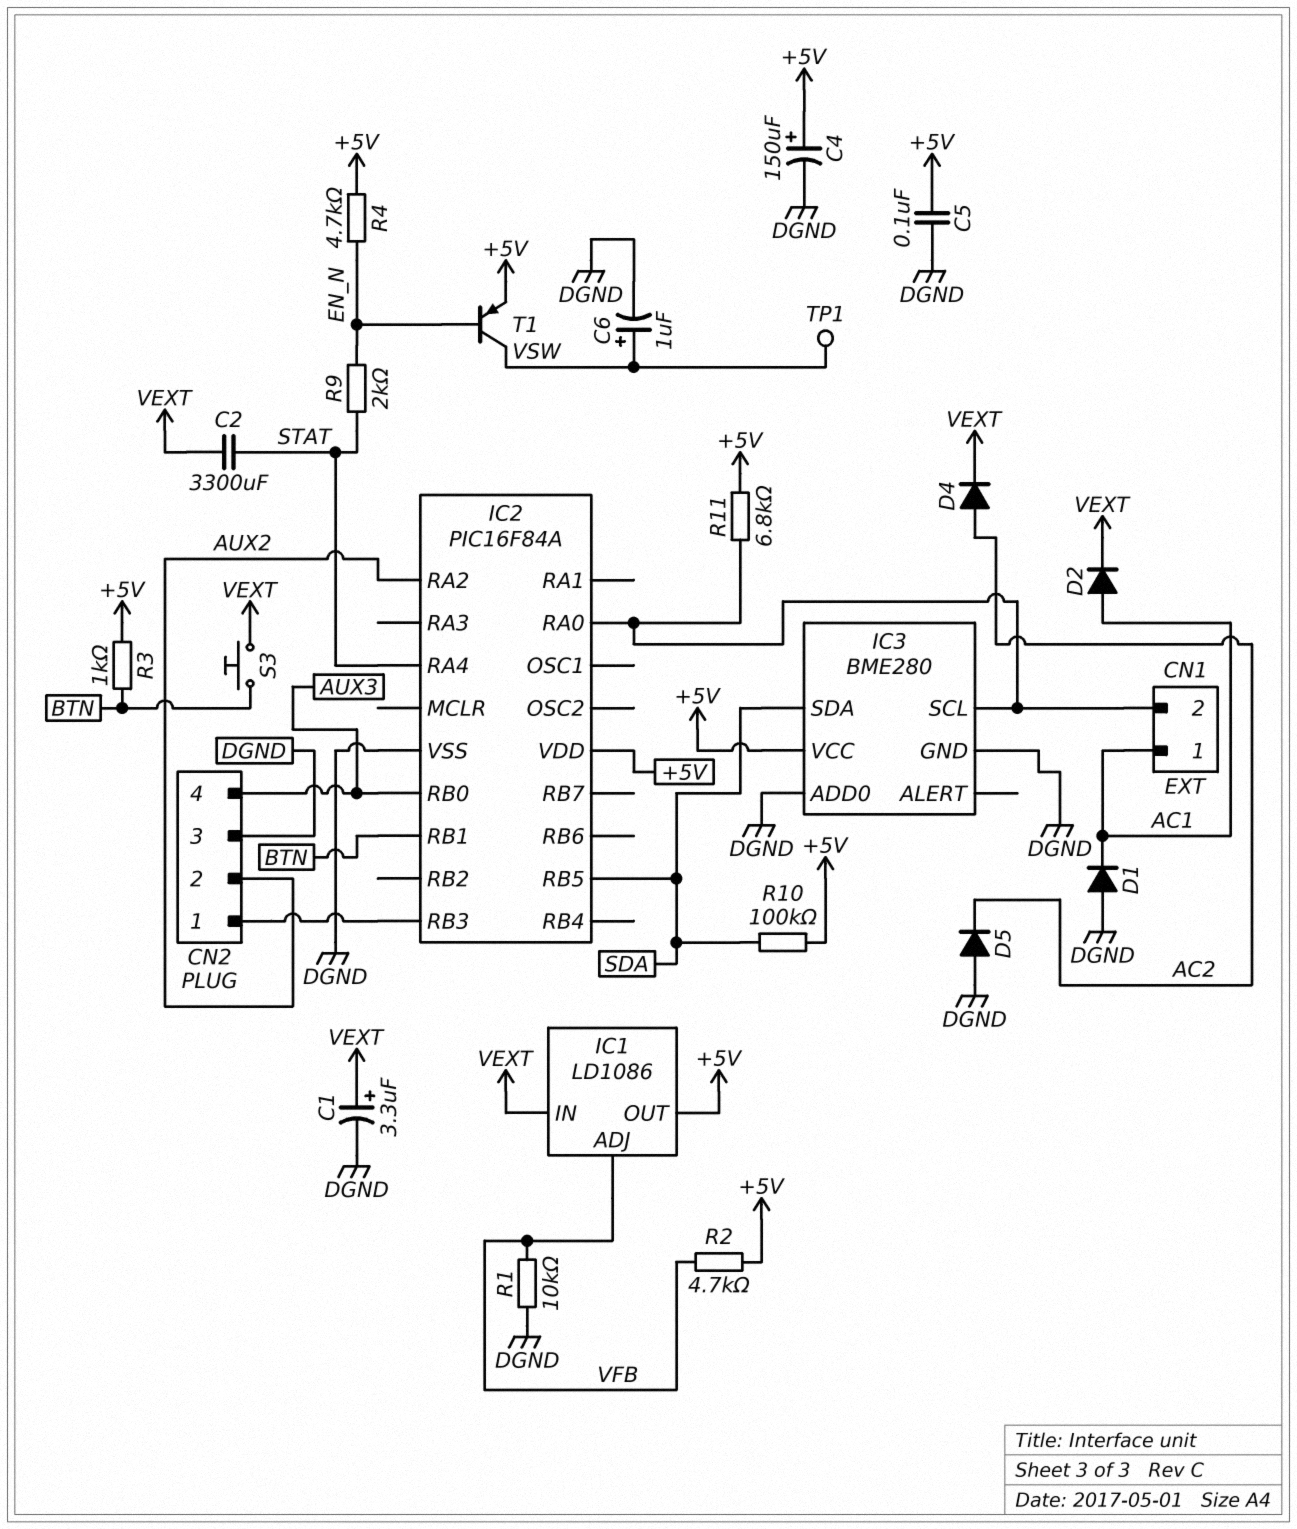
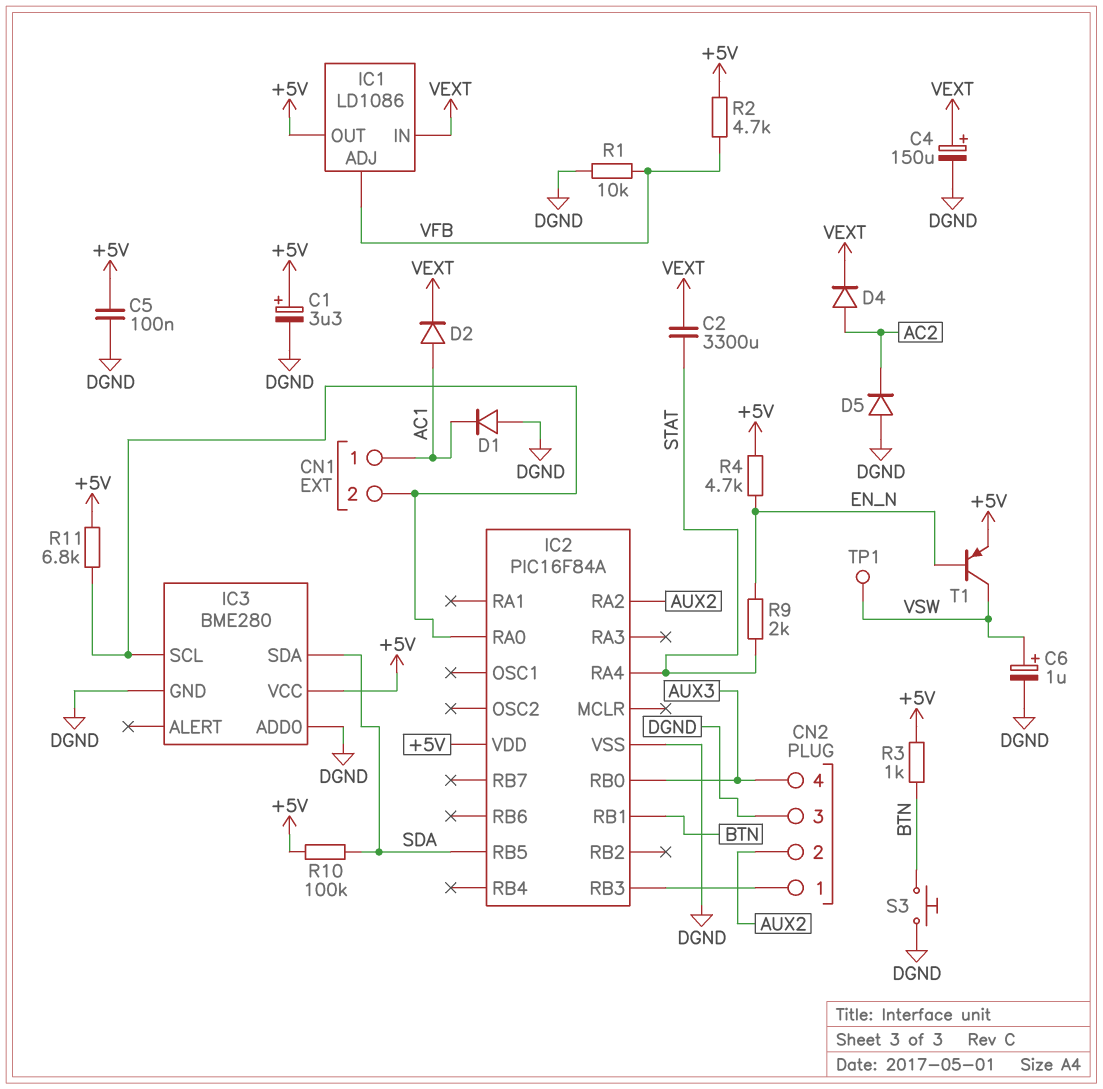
C1: 3.3uF (plus VEXT, minus DGND) -> 3.3uF (plus +5V, minus DGND)
C4: 150uF (plus +5V, minus DGND) -> 150uF (plus VEXT, minus DGND)
S3: button (BTN, VEXT) -> button (BTN, DGND)

